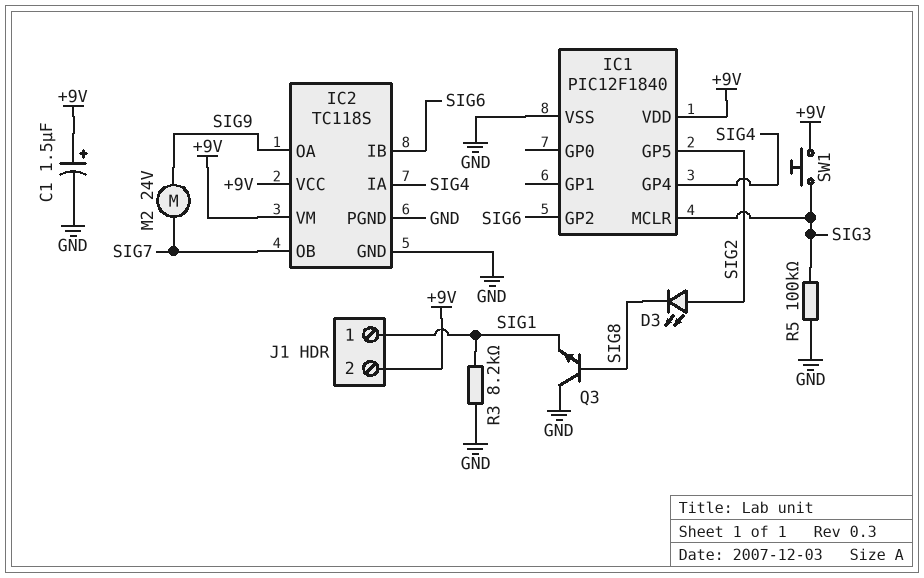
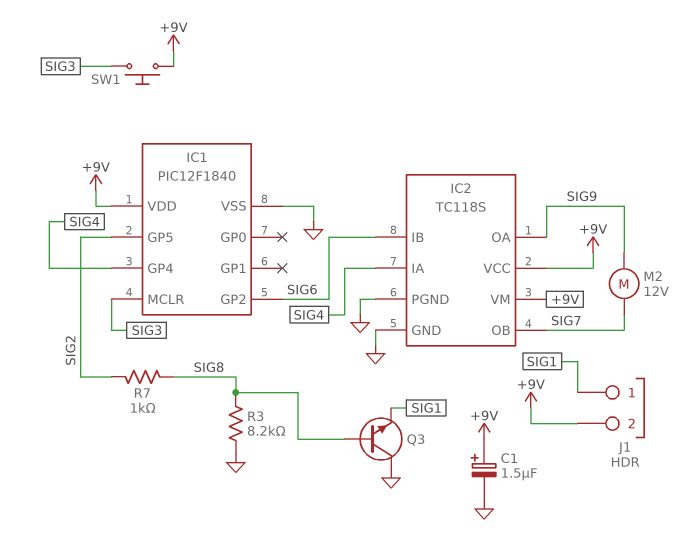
D3: LED (A SIG2, K SIG8) -> none
M2: motor 24V (SIG7, SIG9) -> motor 12V (SIG7, SIG9)
R3: 8.2k (GND, SIG1) -> 8.2k (GND, SIG8)
R5: 100k (GND, SIG3) -> none
R7: none -> 1k (SIG2, SIG8)

